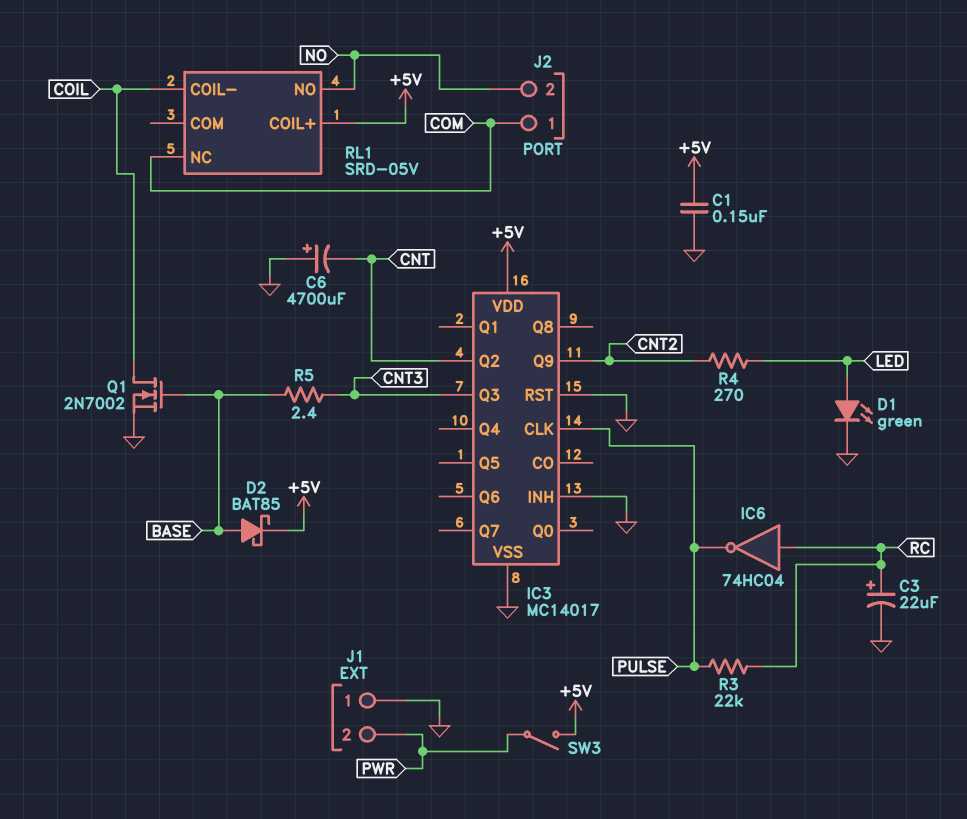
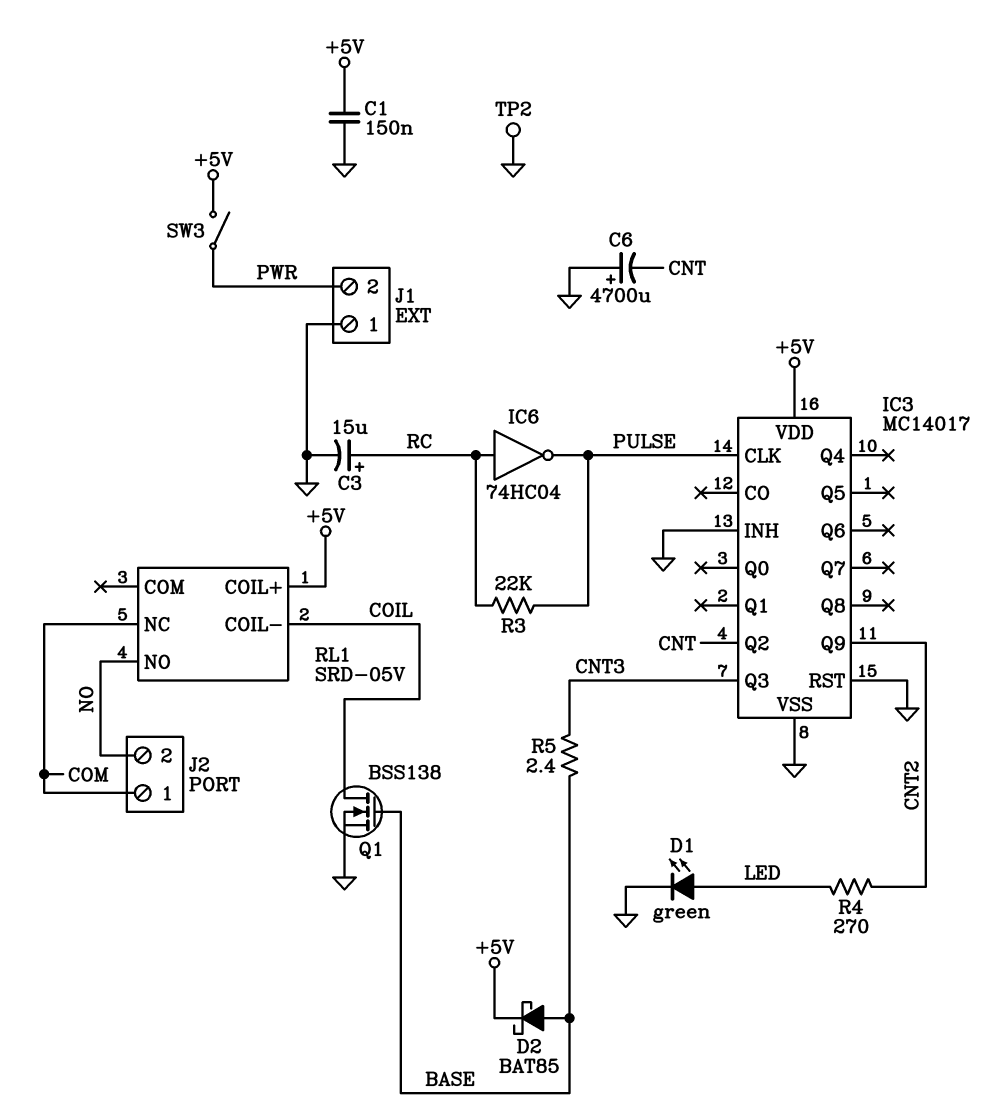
C3: 22uF (plus RC, minus GND) -> 15uF (plus RC, minus GND)
Q1: NMOS 2N7002 (G BASE, D COIL, S GND) -> NMOS BSS138 (G BASE, D COIL, S GND)
TP2: none -> test point (GND)

